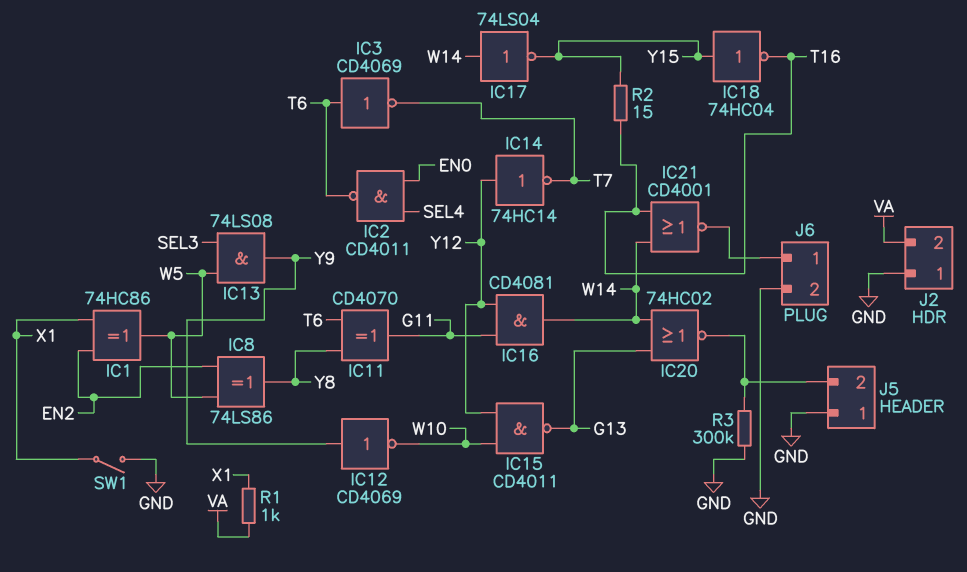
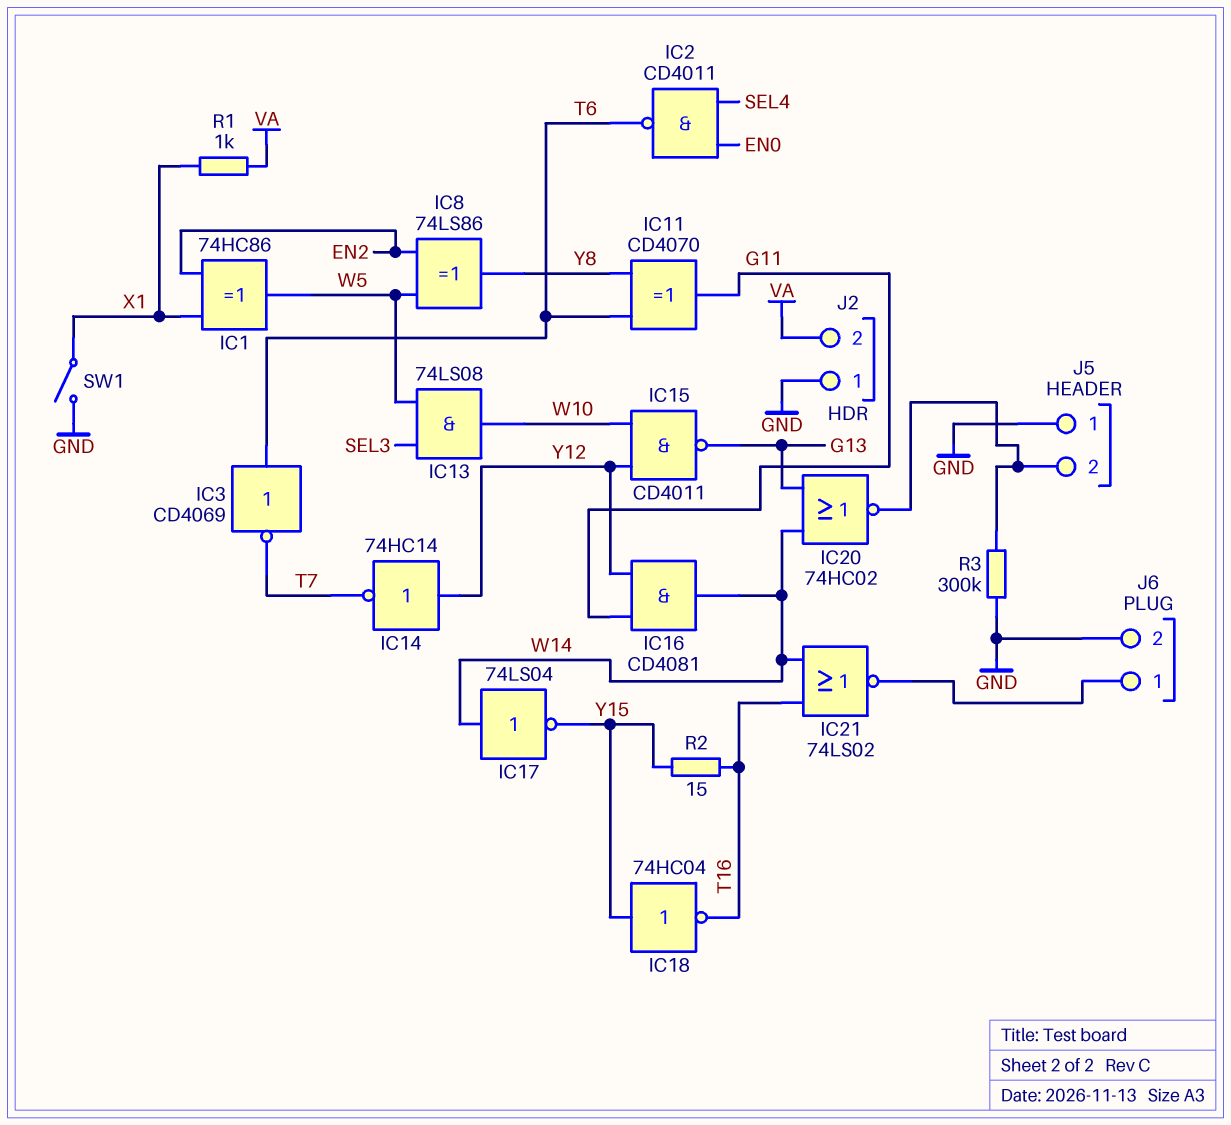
IC12: NOT CD4069 (in Y9, out W10) -> none
IC13: AND 74LS08 (in SEL3, in W5, out Y9) -> AND 74LS08 (in SEL3, in W5, out W10)
IC21: NOR CD4001 (in T16, in W14, out J6/1) -> NOR 74LS02 (in T16, in W14, out J6/1)

